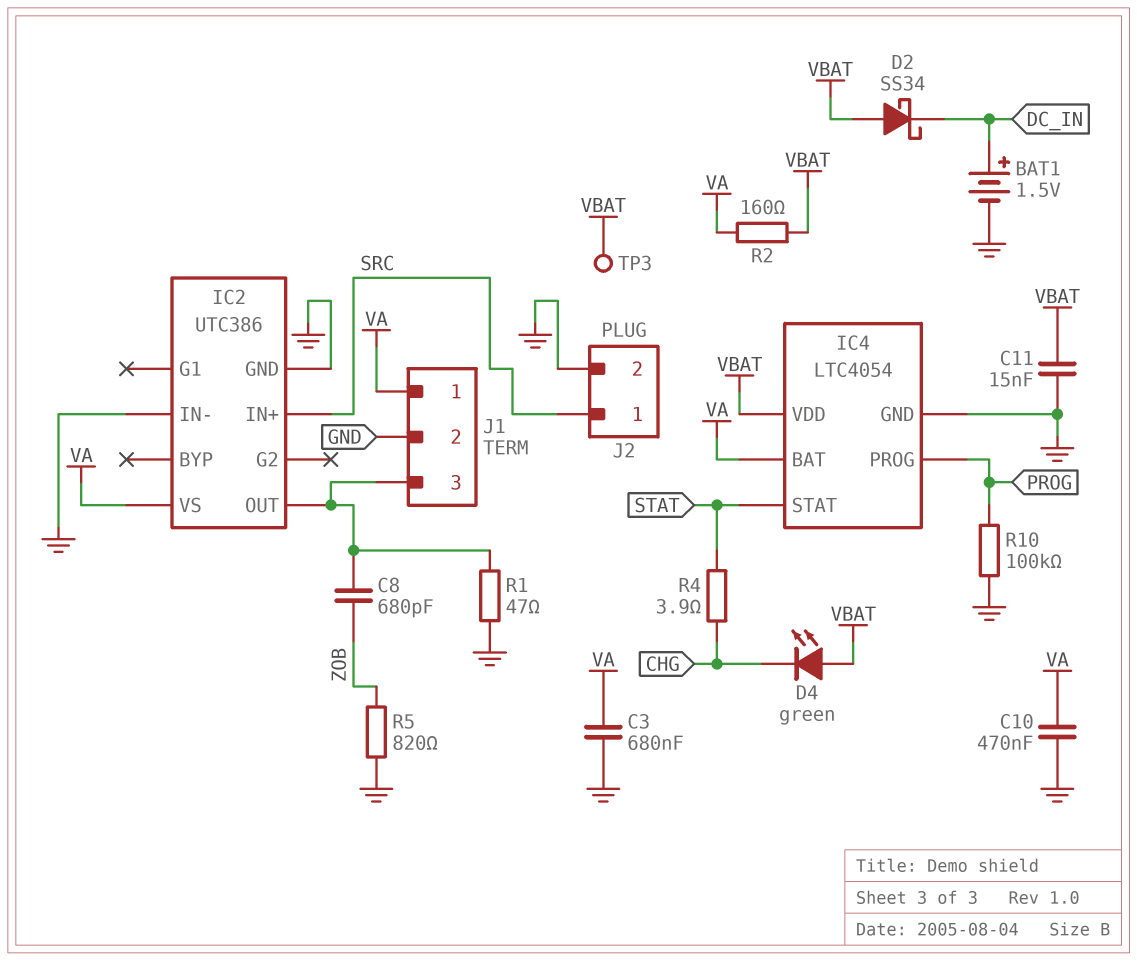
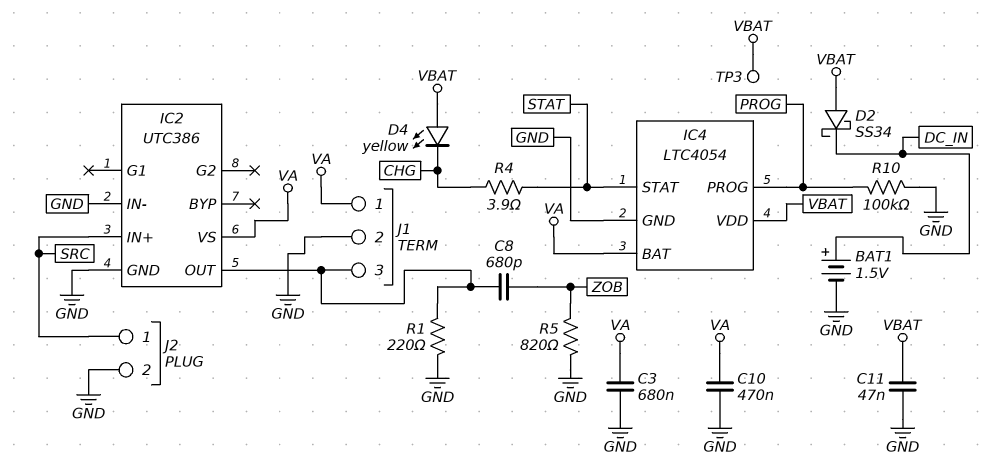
C11: 15nF (GND, VBAT) -> 47nF (GND, VBAT)
D4: LED green (A VBAT, K CHG) -> LED yellow (A VBAT, K CHG)
R1: 47 (GND, IC2/OUT) -> 220 (GND, IC2/OUT)
R2: 160 (VA, VBAT) -> none

